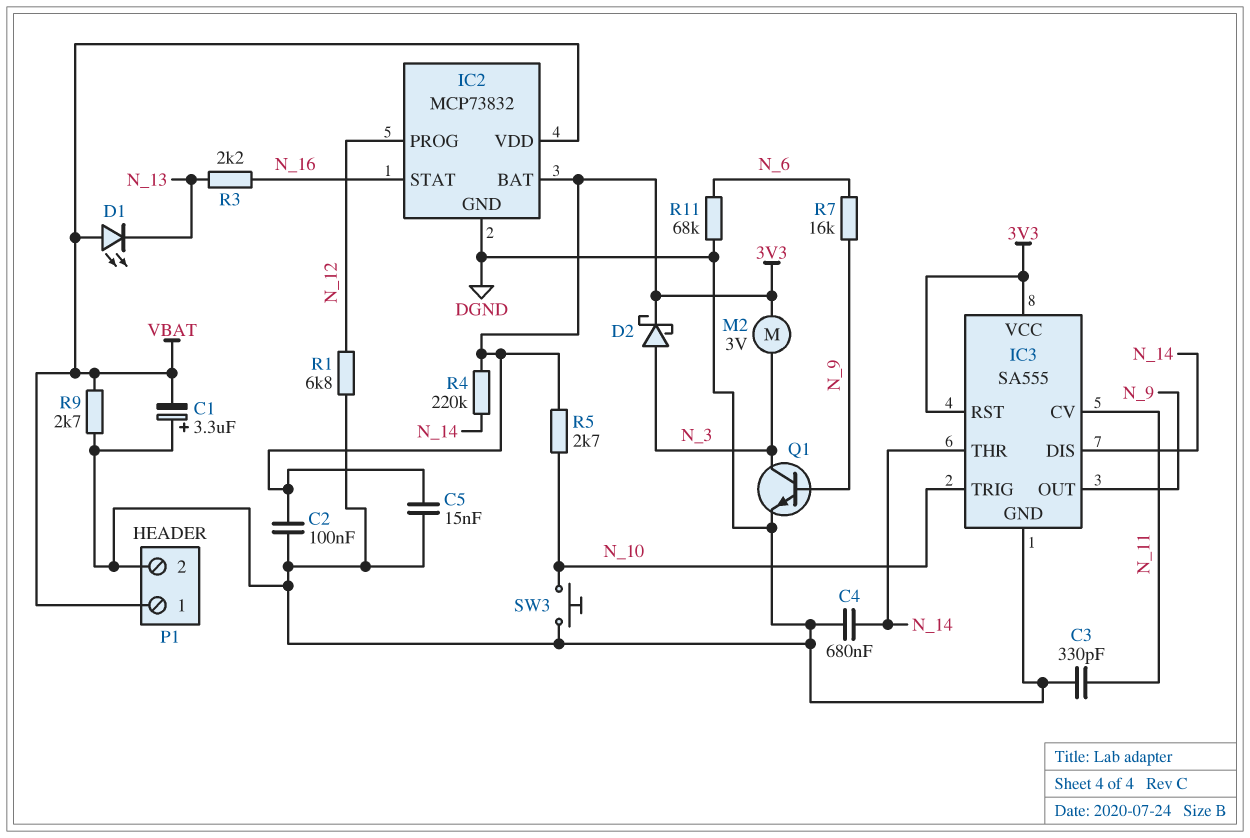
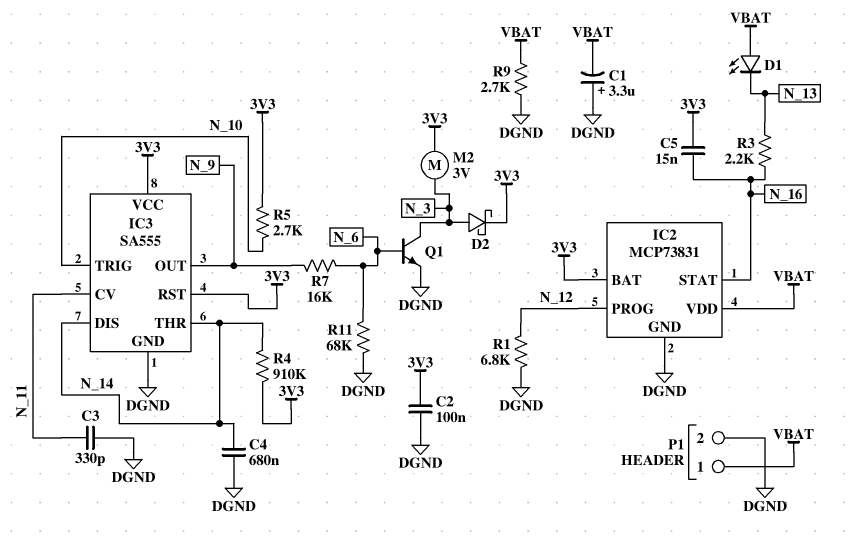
C5: 15nF (3V3, DGND) -> 15nF (3V3, N_16)
IC2: MCP73832 -> MCP73831
Q1: NPN (B N_9, C N_3, E DGND) -> NPN (B N_6, C N_3, E DGND)
R4: 220k (3V3, N_14) -> 910k (3V3, N_14)
SW3: button (DGND, N_10) -> none

